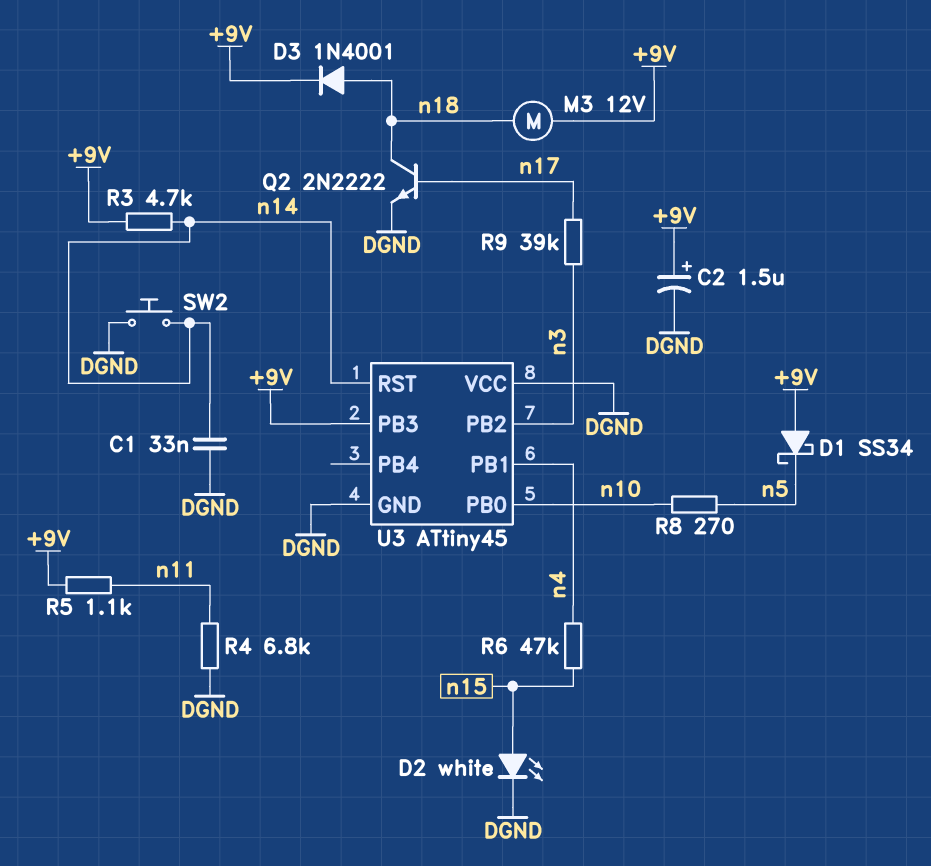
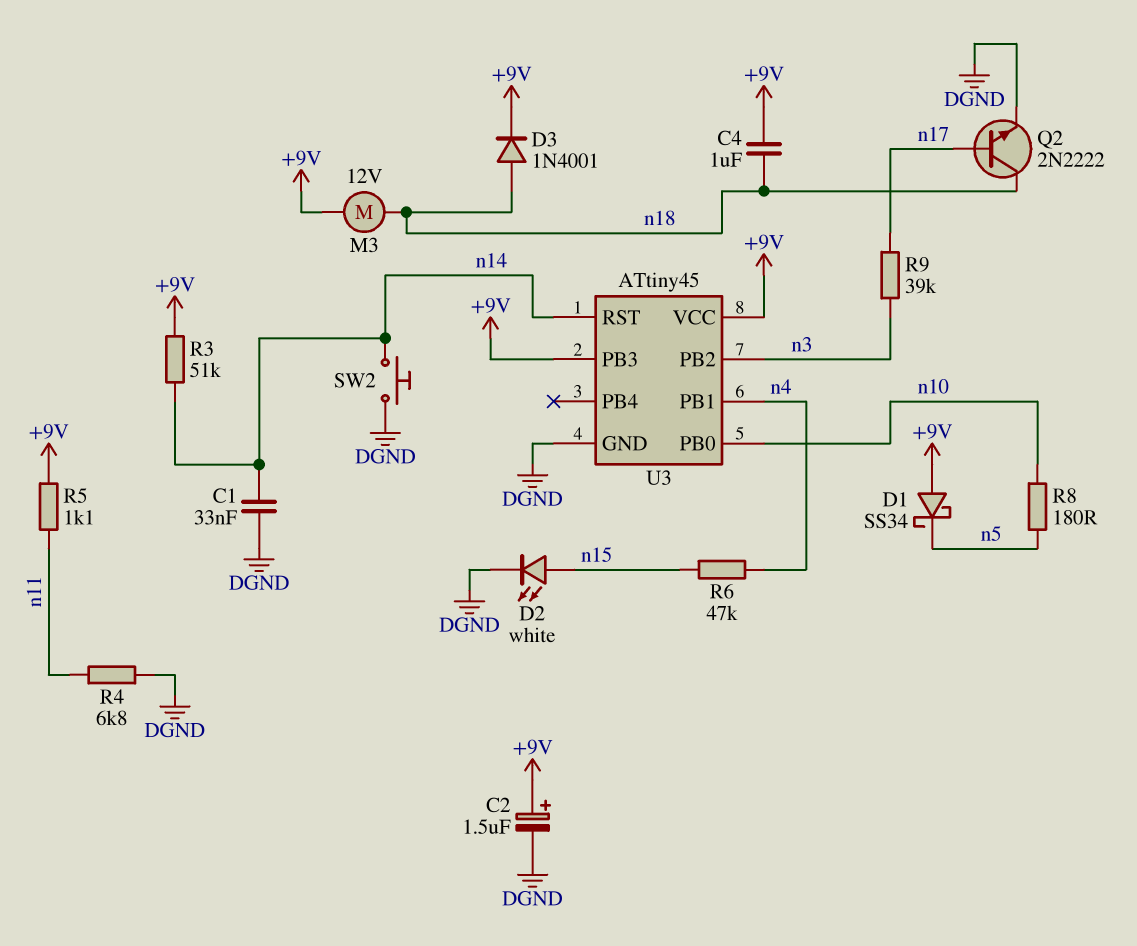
C4: none -> 1uF (+9V, n18)
R3: 4.7k (+9V, n14) -> 51k (+9V, n14)
R8: 270 (n5, n10) -> 180 (n5, n10)
U3 pin VCC: DGND -> +9V

